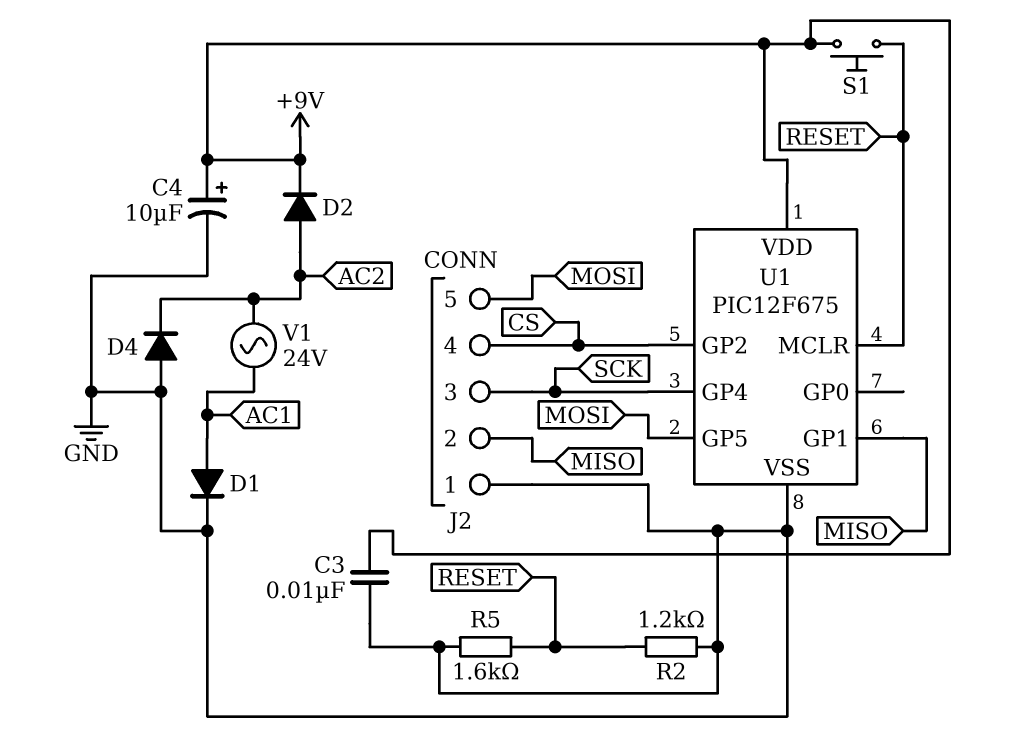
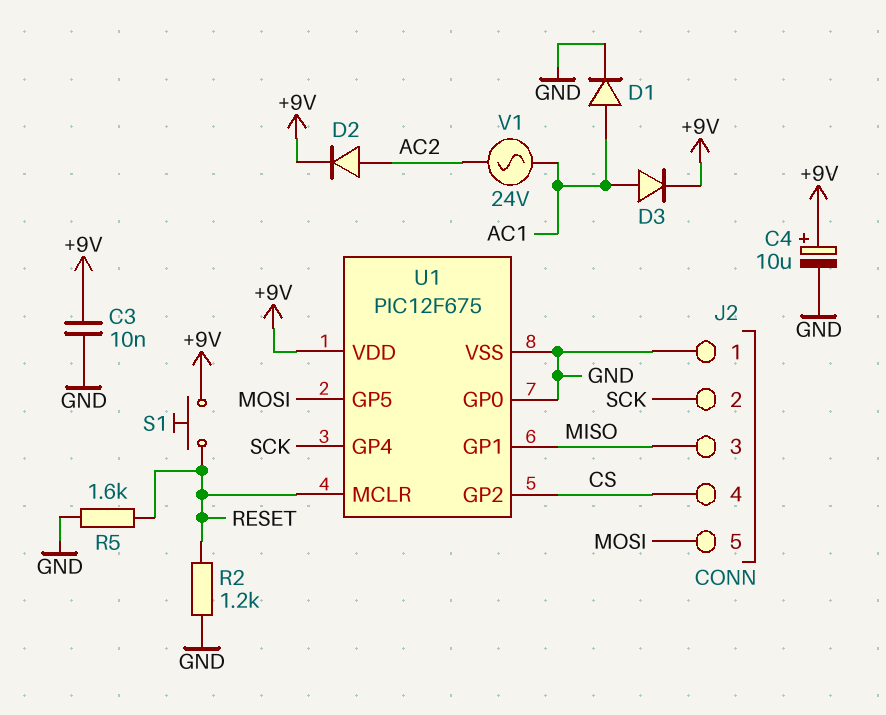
D3: none -> diode (A AC1, K +9V)
D4: diode (A GND, K AC2) -> none
J2 pin 2: MISO -> SCK
J2 pin 3: SCK -> MISO
U1 pin GP0: none -> GND

